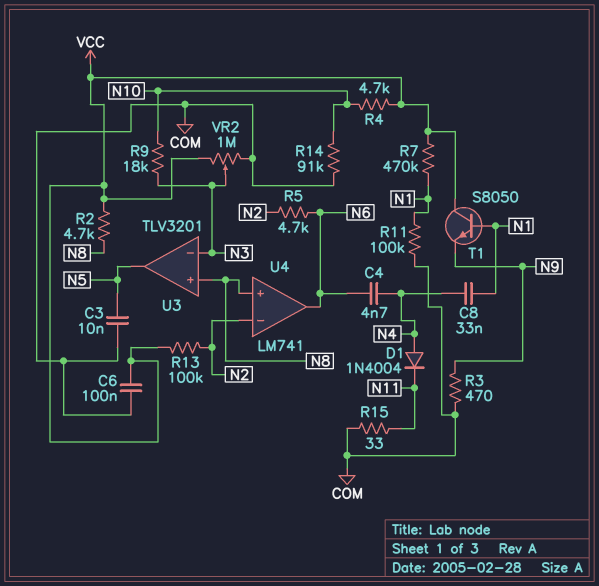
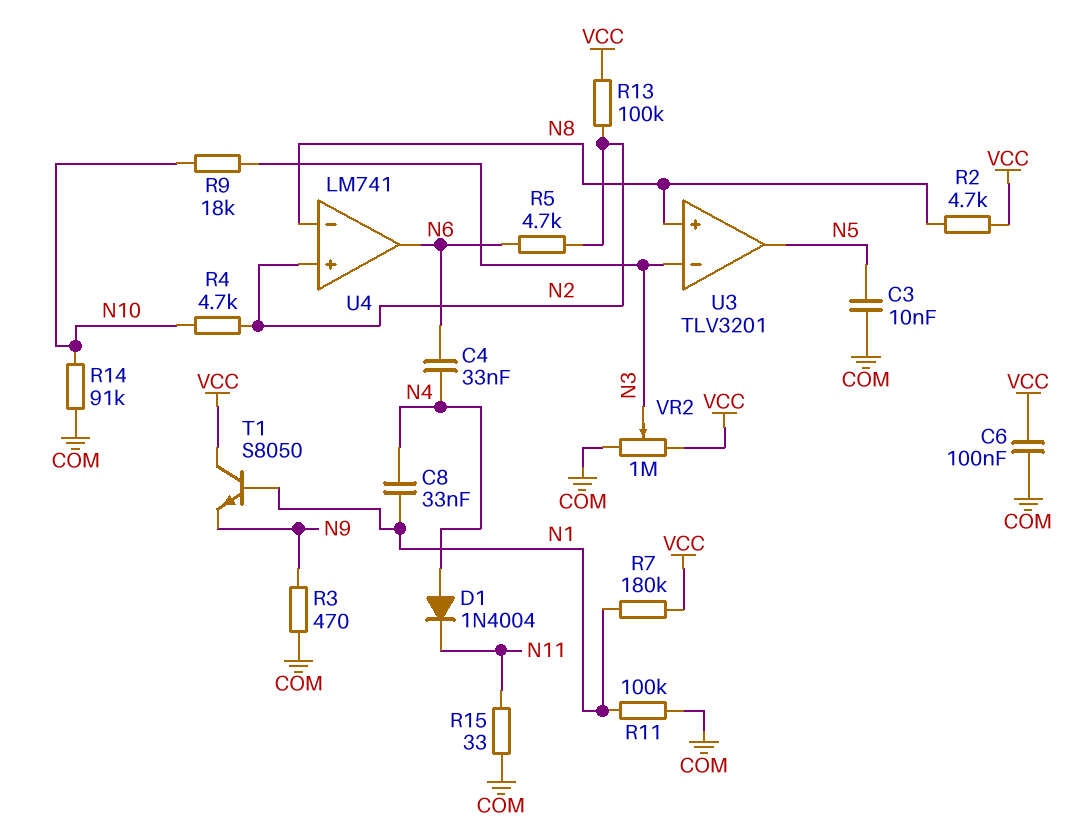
C4: 4.7nF (N4, N6) -> 33nF (N4, N6)
R4: 4.7k (N10, VCC) -> 4.7k (N2, N10)
R7: 470k (N1, VCC) -> 180k (N1, VCC)
U4 pin in+: N8 -> N2
U4 pin in-: N2 -> N8

